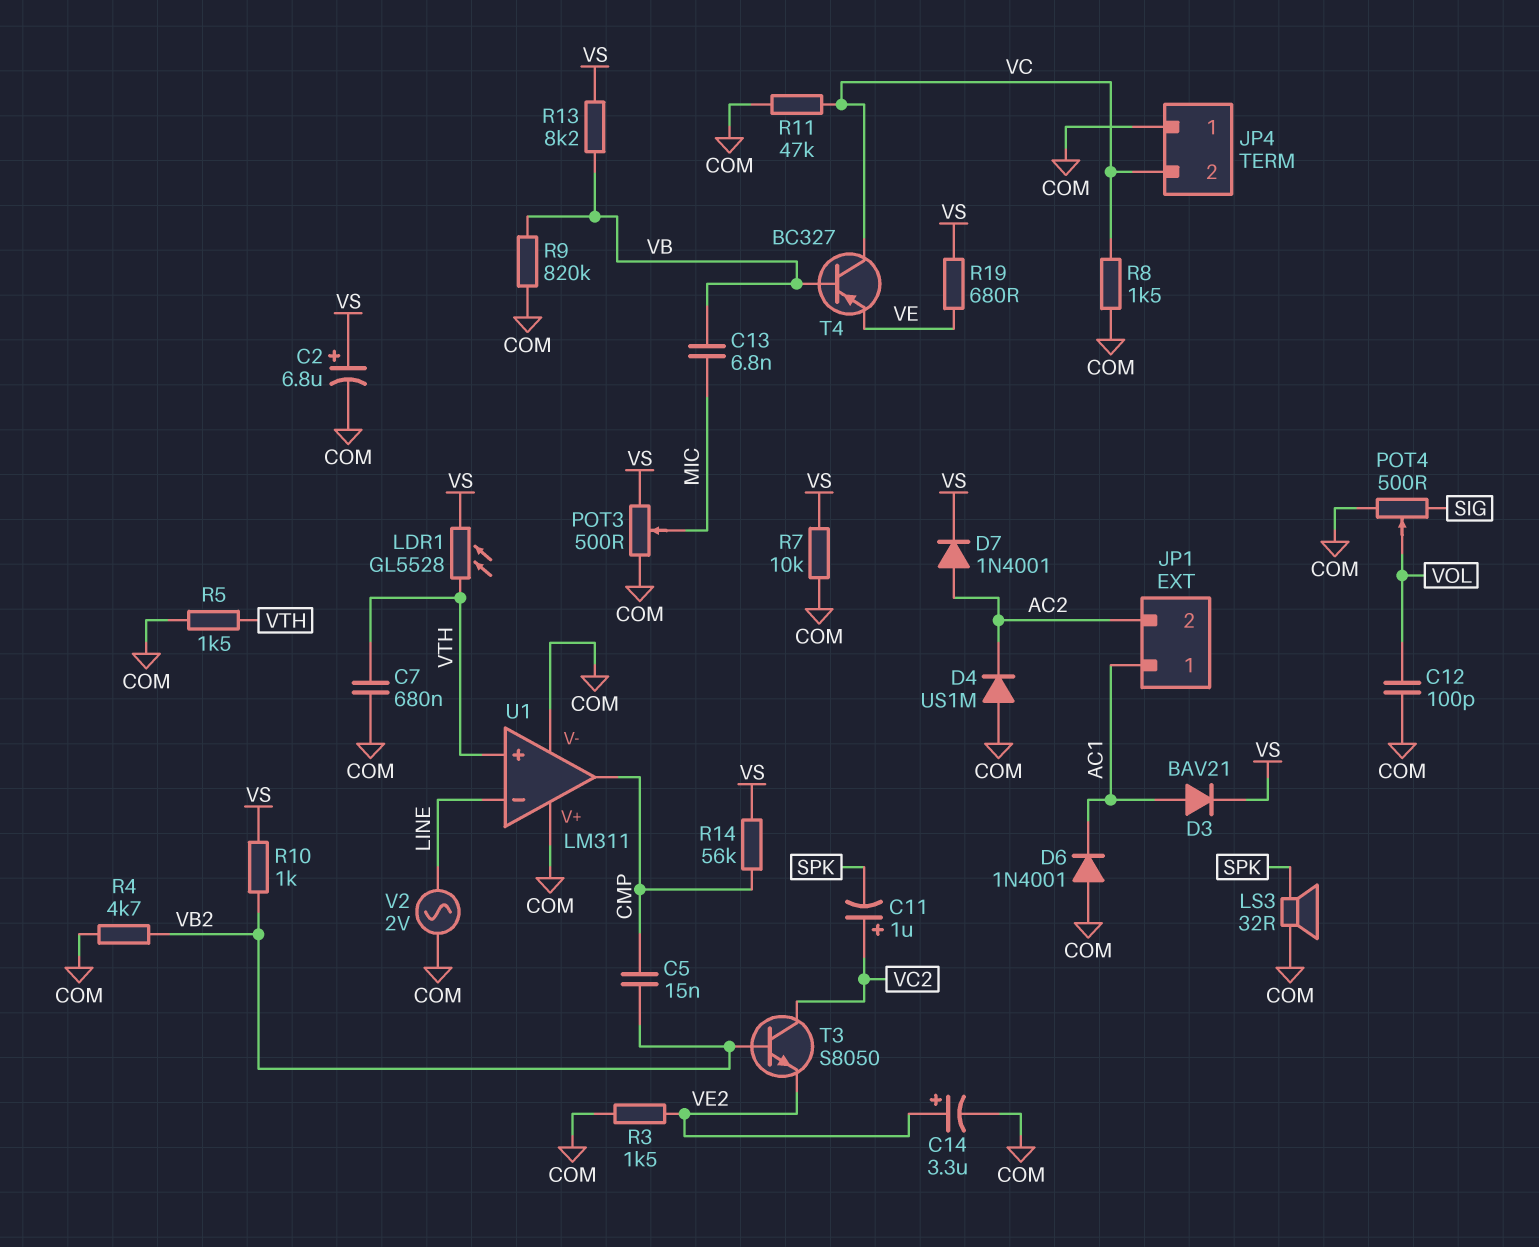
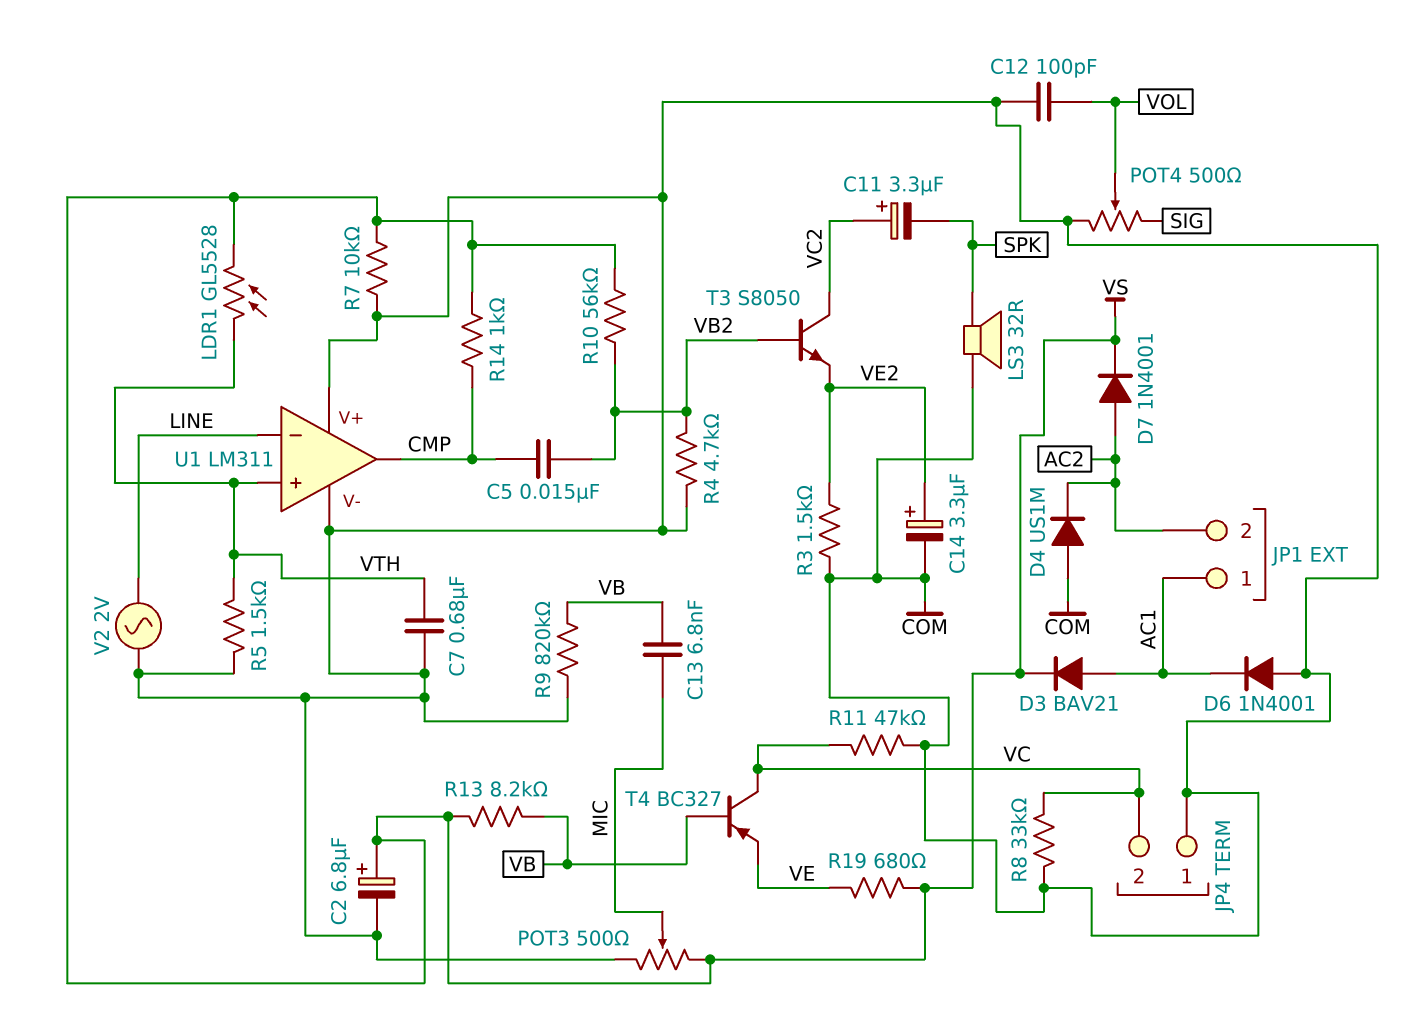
C11: 1uF (plus VC2, minus SPK) -> 3.3uF (plus VC2, minus SPK)
R8: 1.5k (COM, VC) -> 33k (COM, VC)
R10: 1k (VB2, VS) -> 56k (VB2, VS)
R14: 56k (CMP, VS) -> 1k (CMP, VS)

